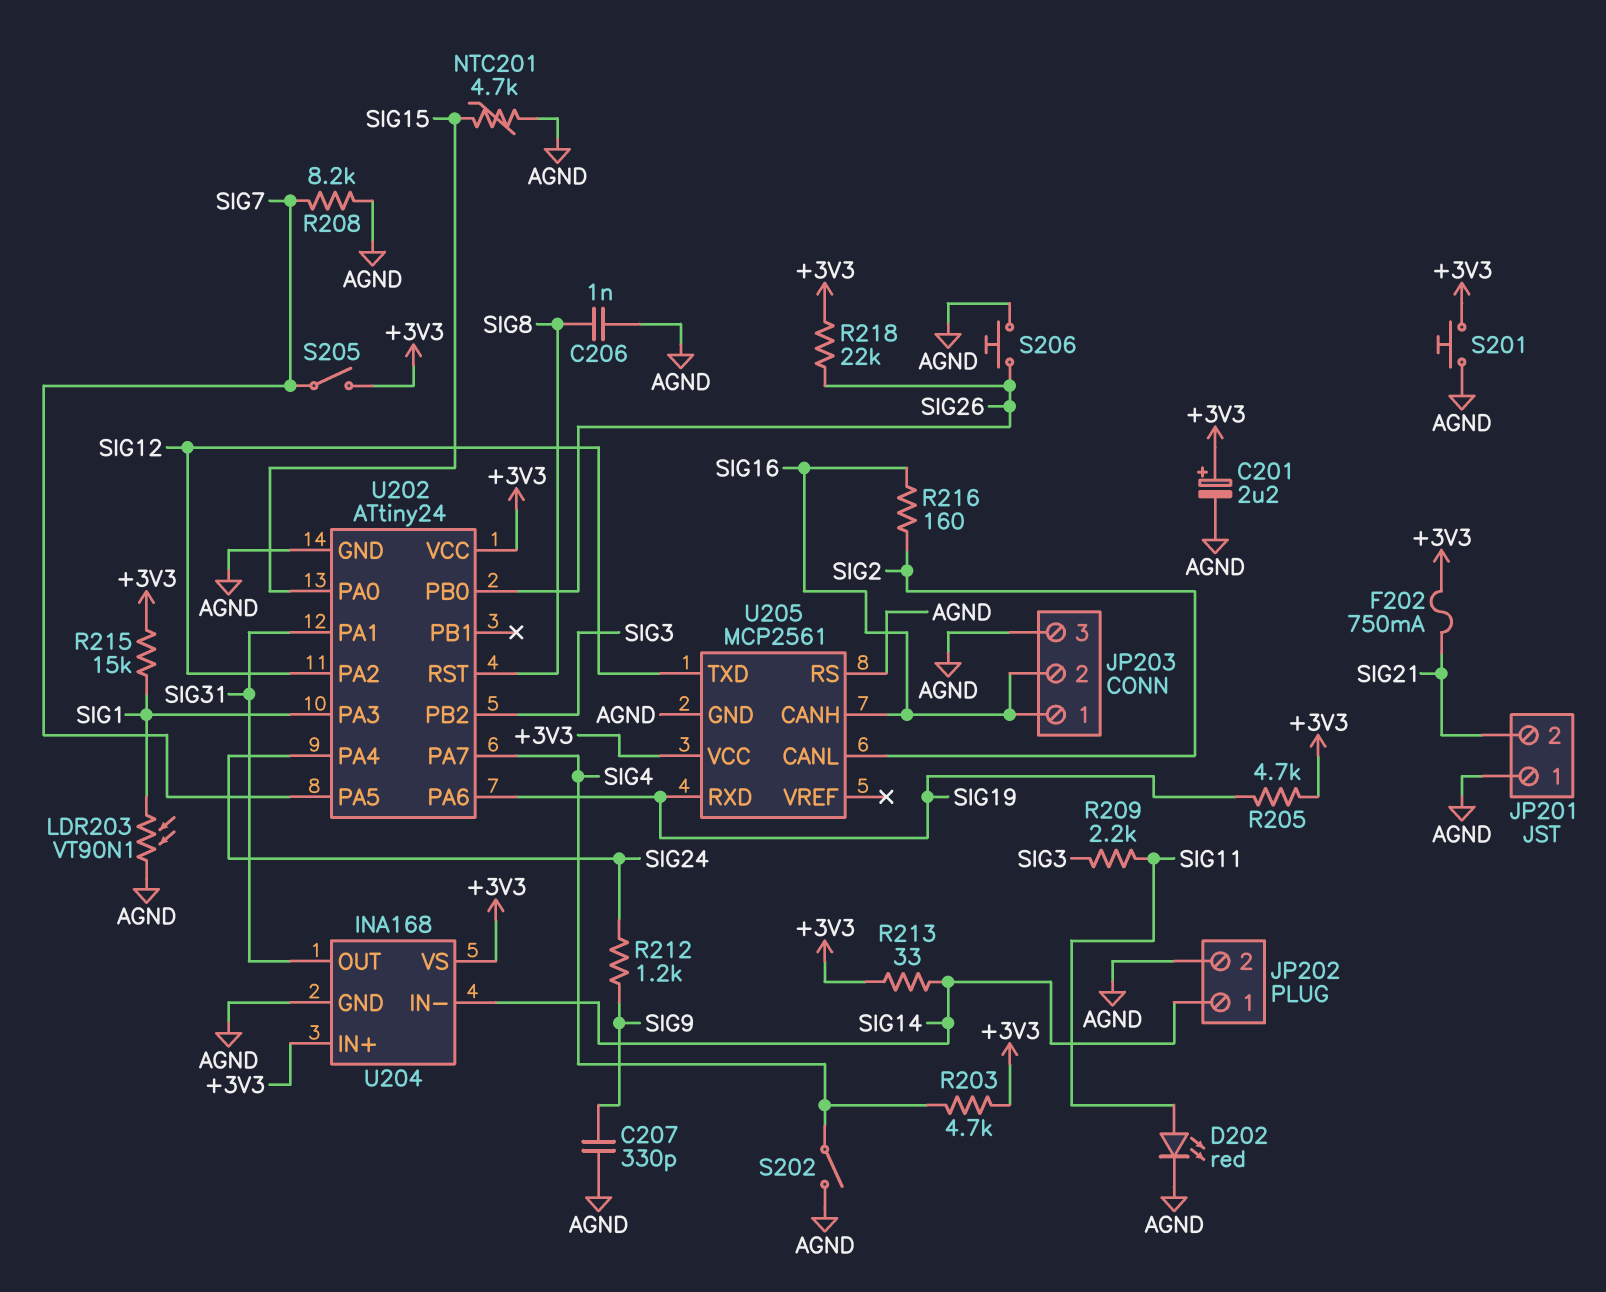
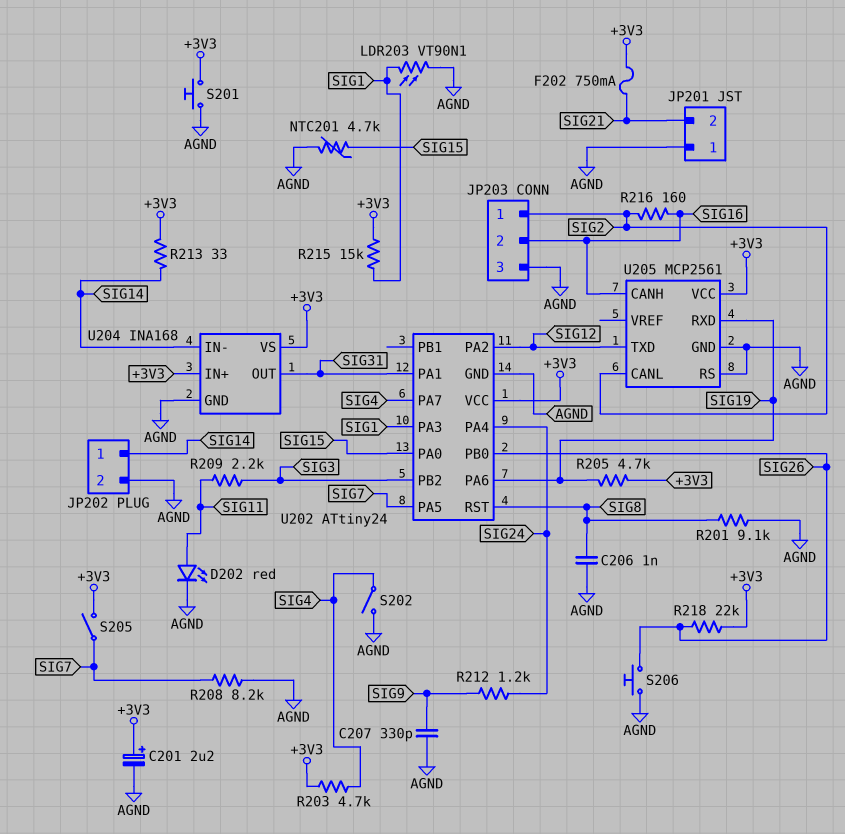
JP203 pin 1: SIG16 -> SIG2
R201: none -> 9.1k (AGND, SIG8)

